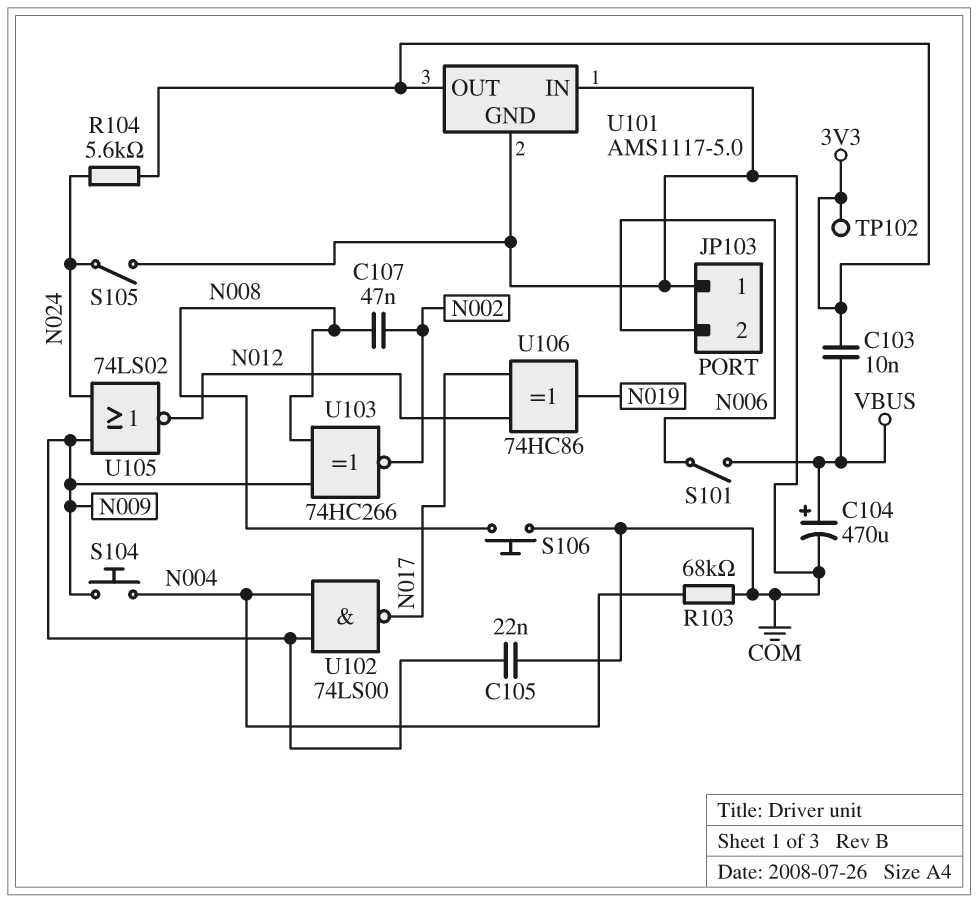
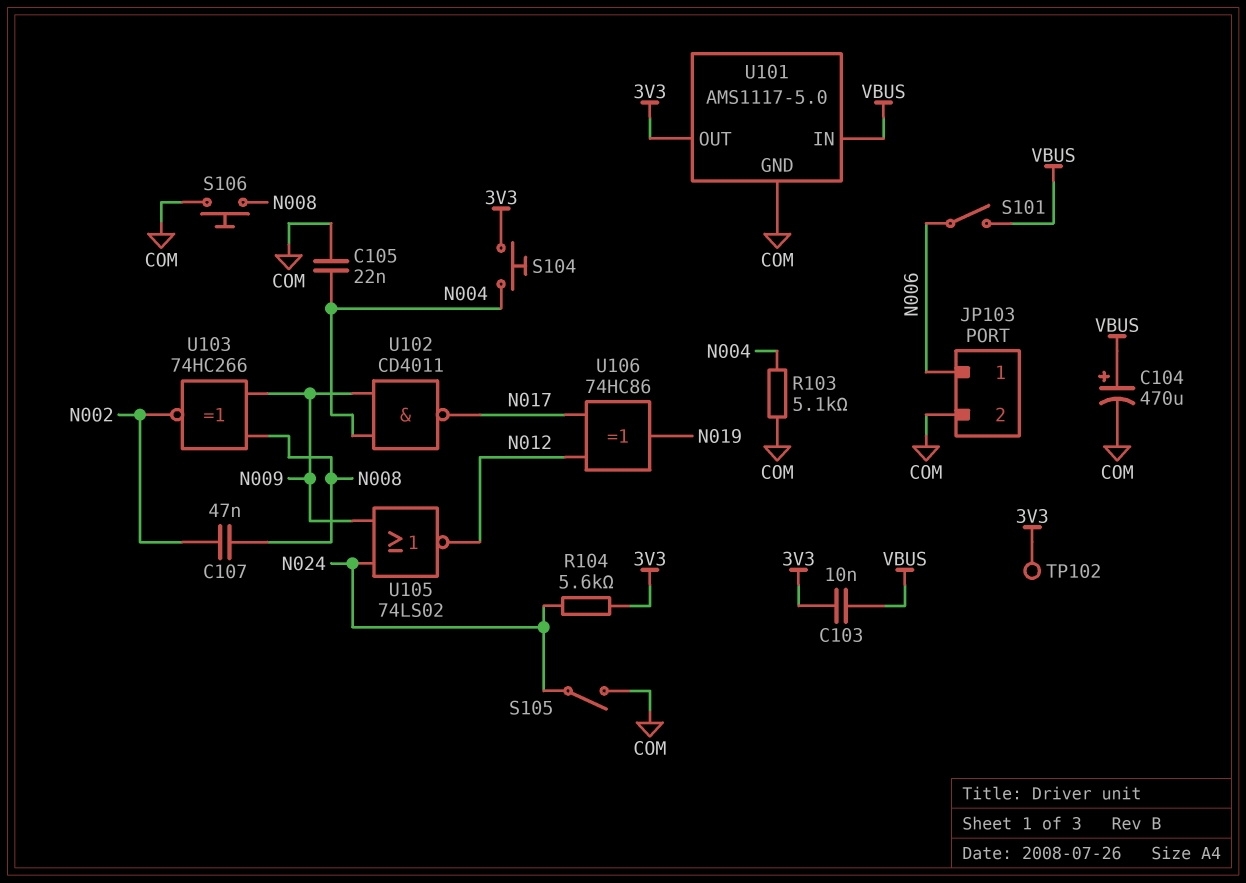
C105: 22nF (COM, N009) -> 22nF (COM, N004)
JP103 pin 1: COM -> N006
JP103 pin 2: N006 -> COM
R103: 68k (COM, N004) -> 5.1k (COM, N004)
S104: button (N004, N009) -> button (3V3, N004)
U101 pin IN: COM -> VBUS
U102: NAND 74LS00 (in N004, in N009, out N017) -> NAND CD4011 (in N004, in N009, out N017)

